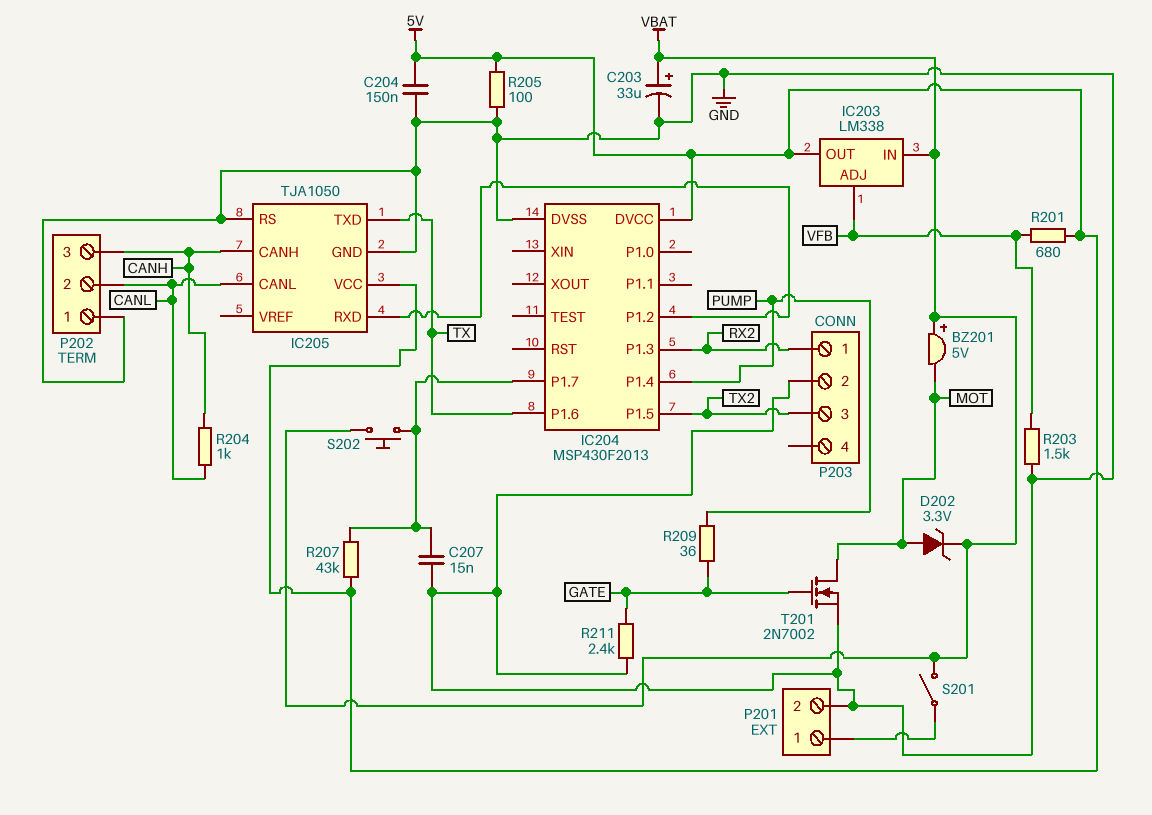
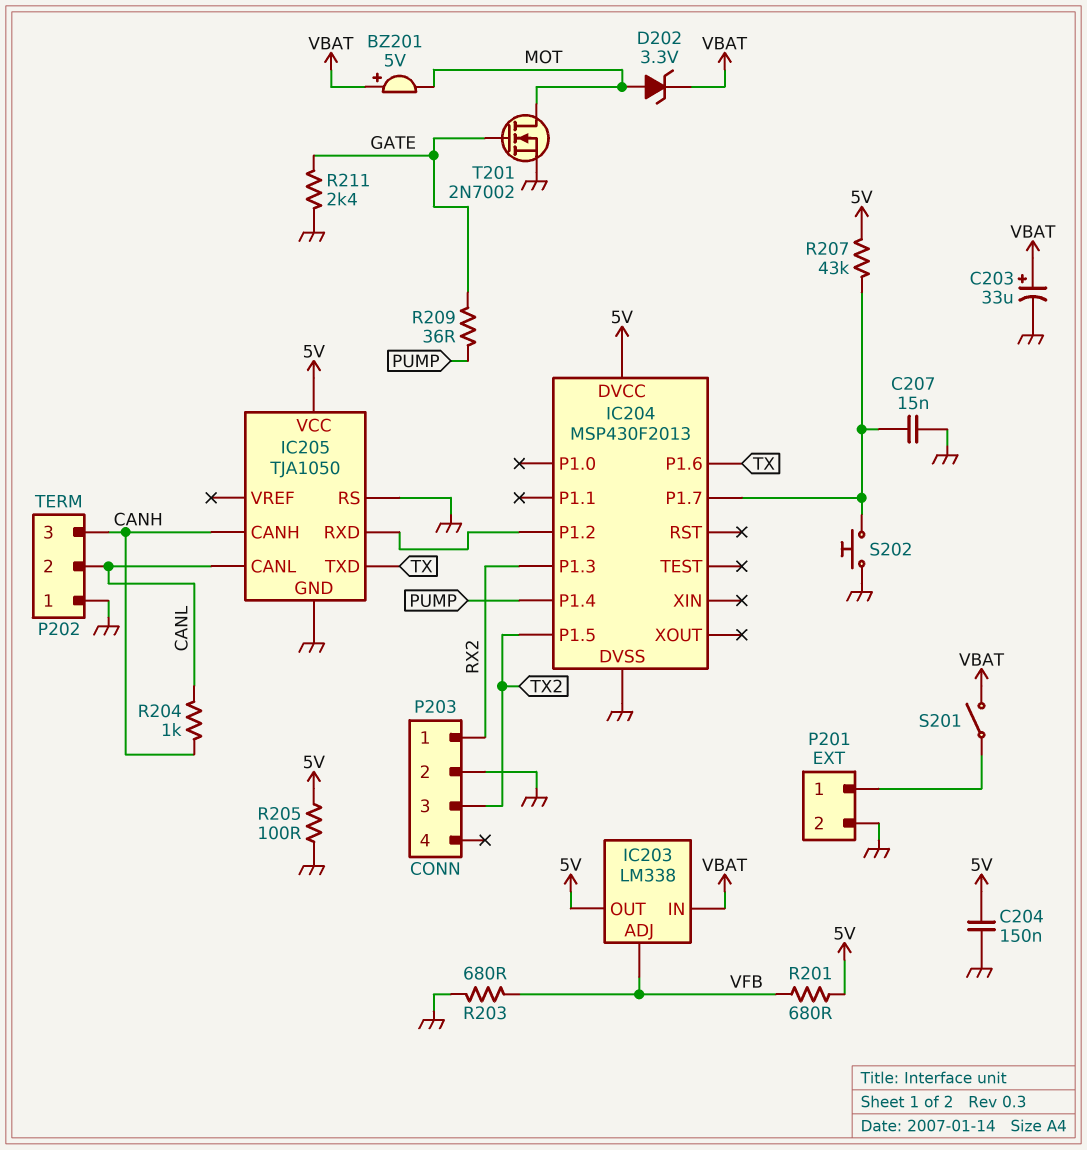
R203: 1.5k (GND, VFB) -> 680 (GND, VFB)
S202: button (IC204/P1.7, VBAT) -> button (GND, IC204/P1.7)

